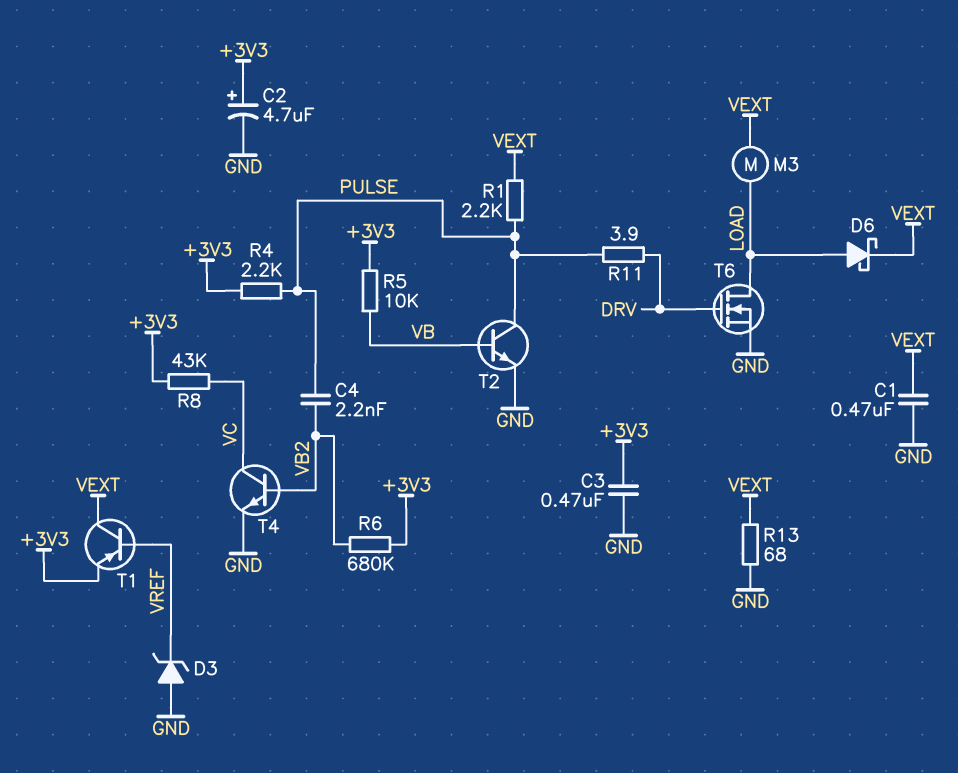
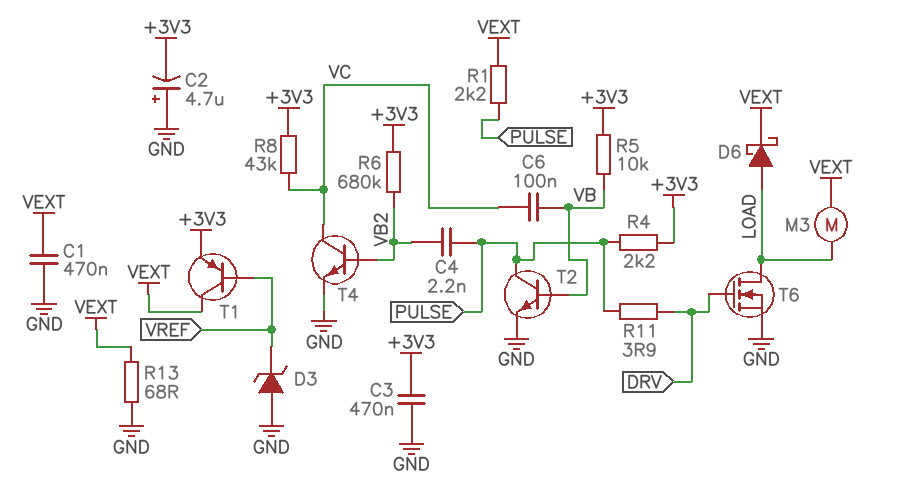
C2: 4.7uF (plus +3V3, minus GND) -> 4.7uF (plus GND, minus +3V3)
C6: none -> 100nF (VB, VC)

